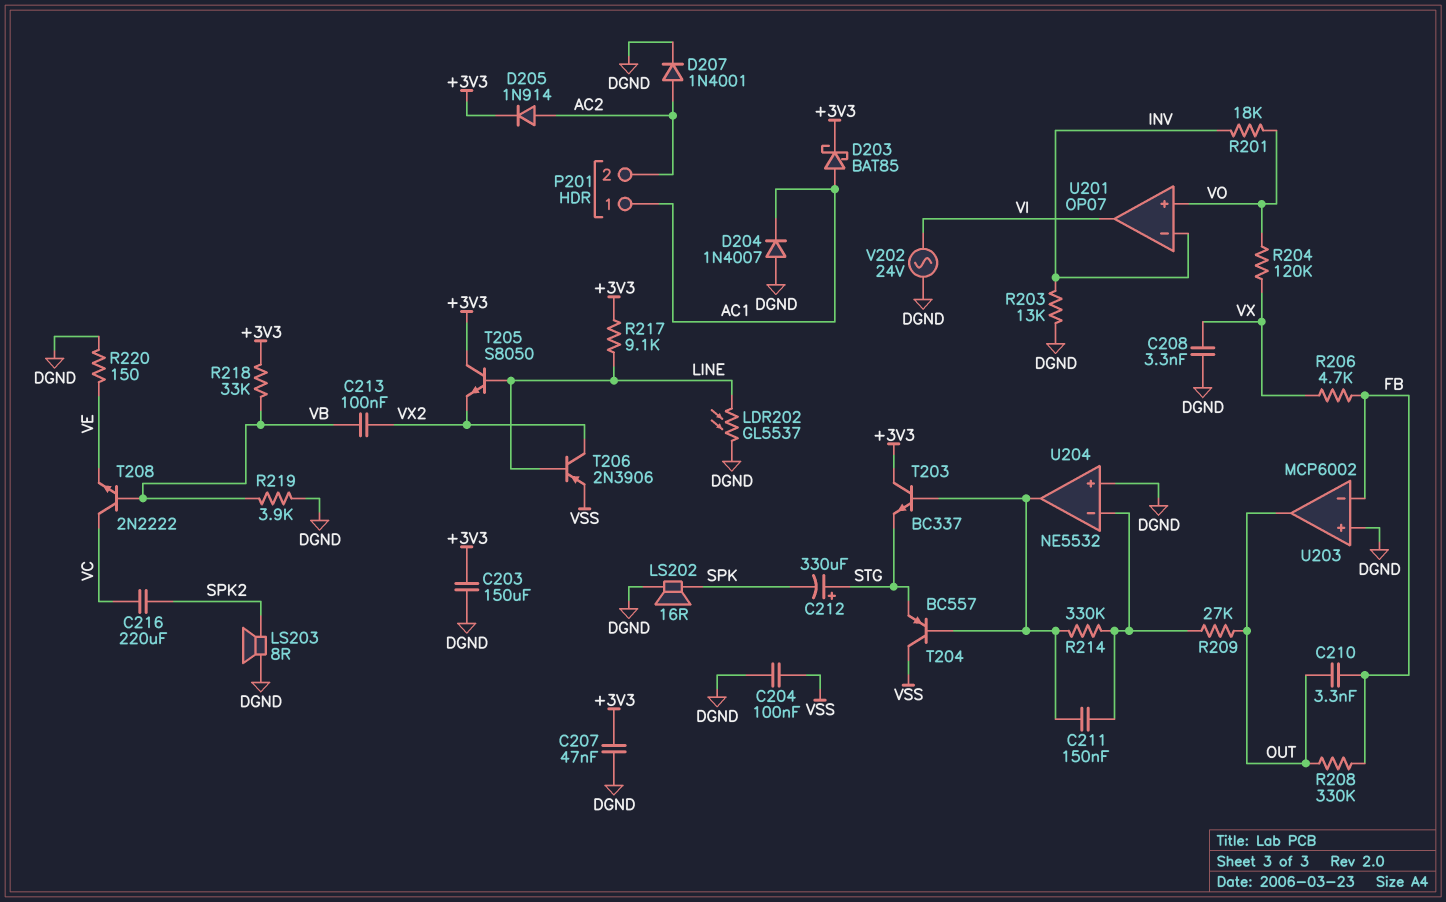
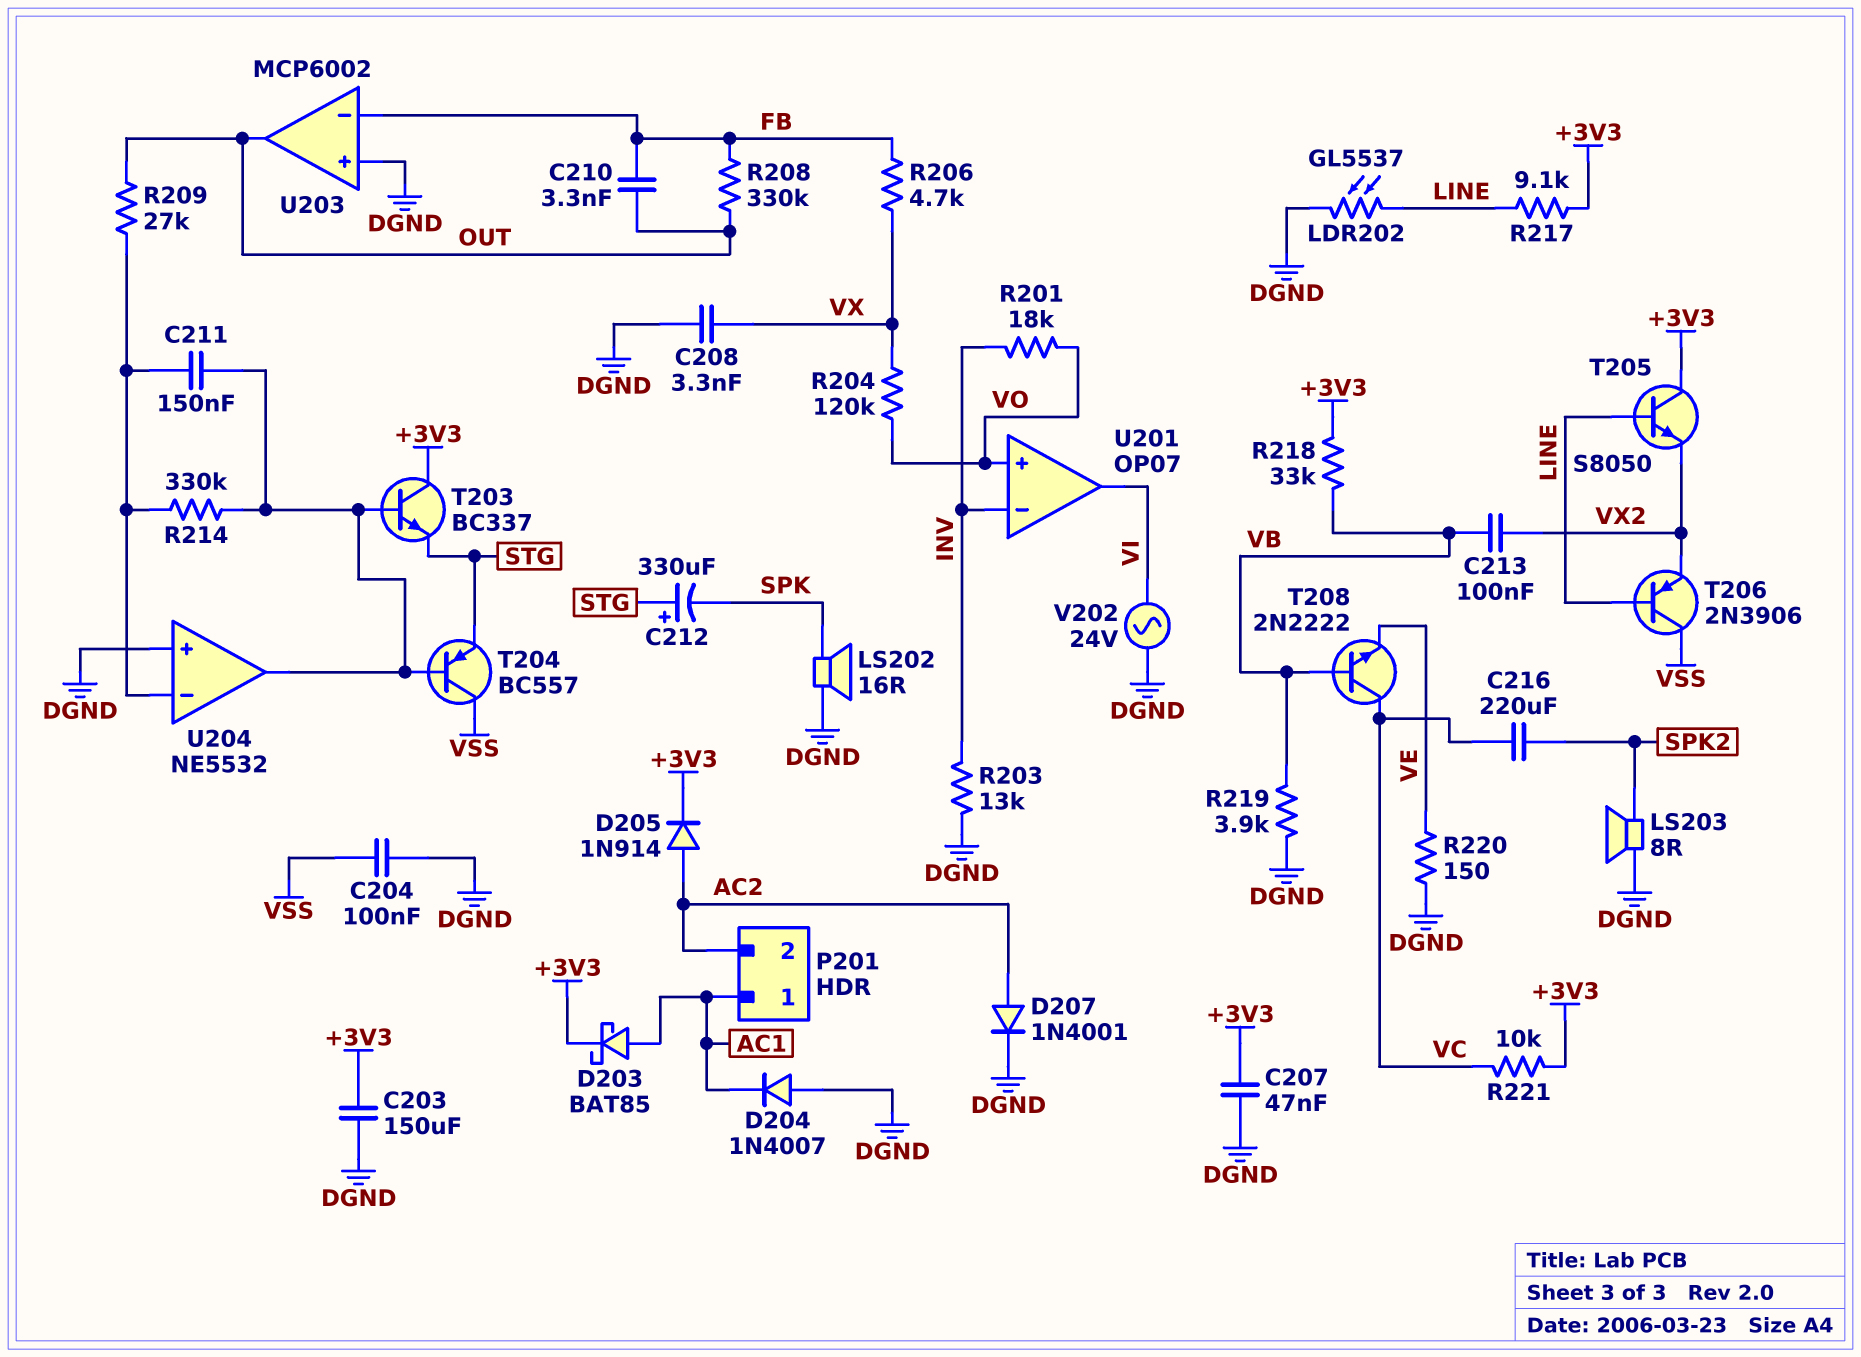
R221: none -> 10k (+3V3, VC)
T206: PNP 2N3906 (B LINE, C VX2, E VSS) -> PNP 2N3906 (B LINE, C VSS, E VX2)

